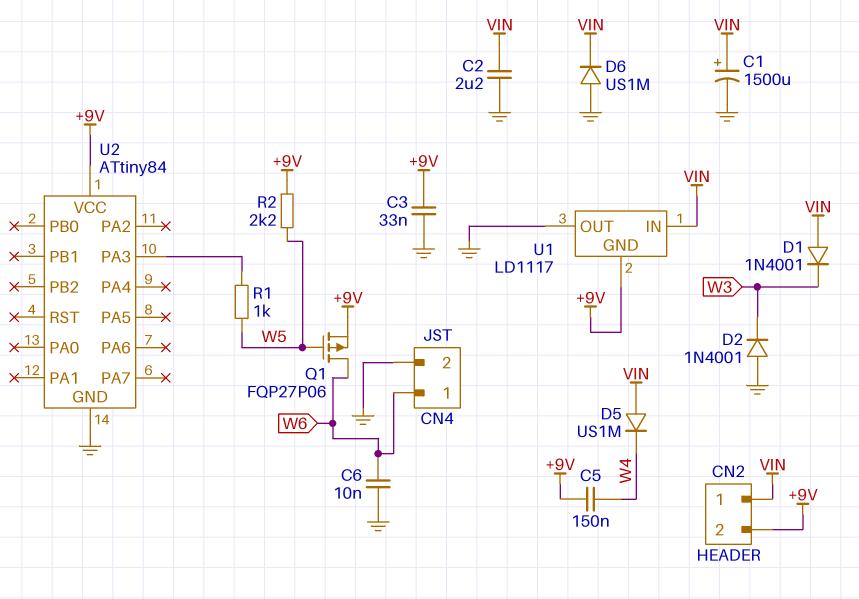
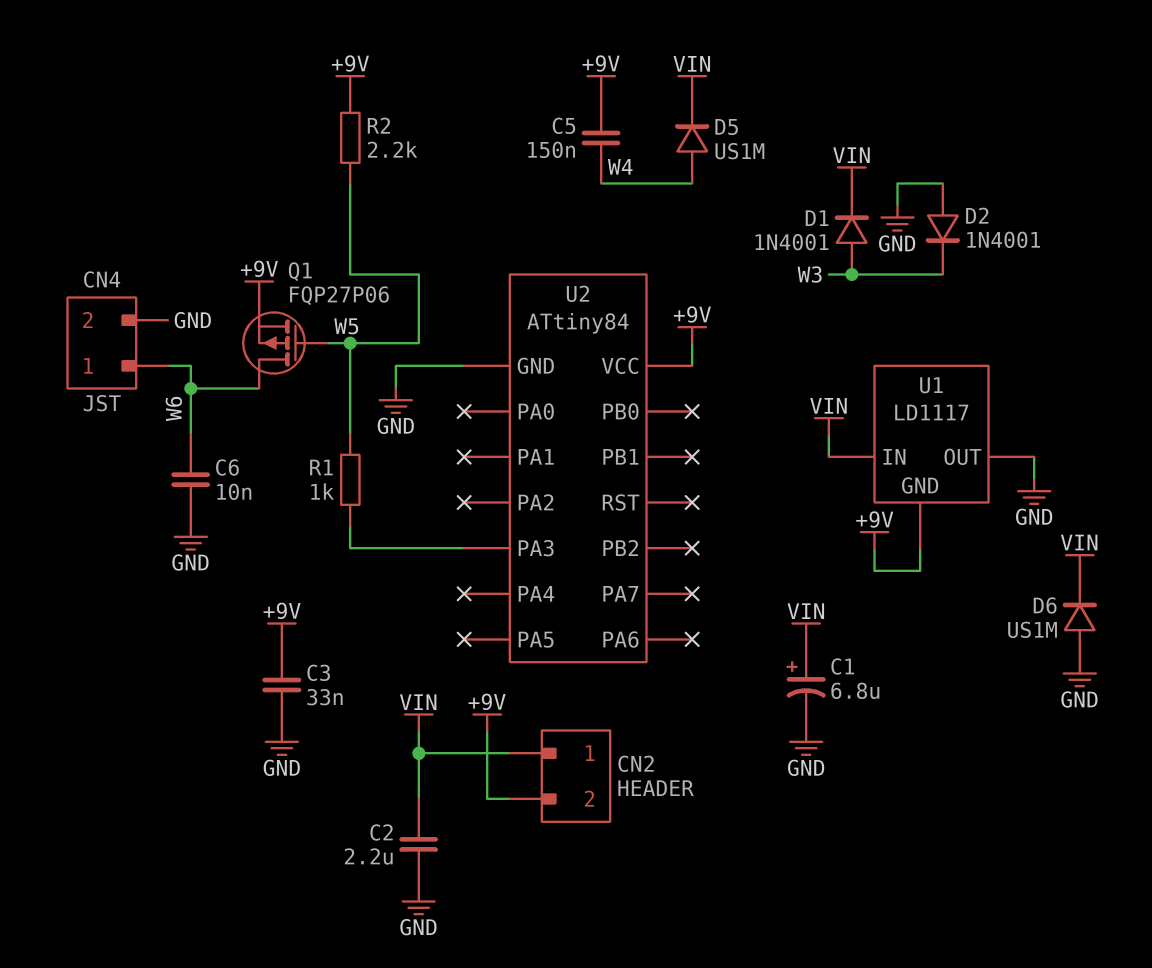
C1: 1500uF (plus VIN, minus GND) -> 6.8uF (plus VIN, minus GND)
D1: diode 1N4001 (A VIN, K W3) -> diode 1N4001 (A W3, K VIN)
D5: diode US1M (A VIN, K W4) -> diode US1M (A W4, K VIN)

